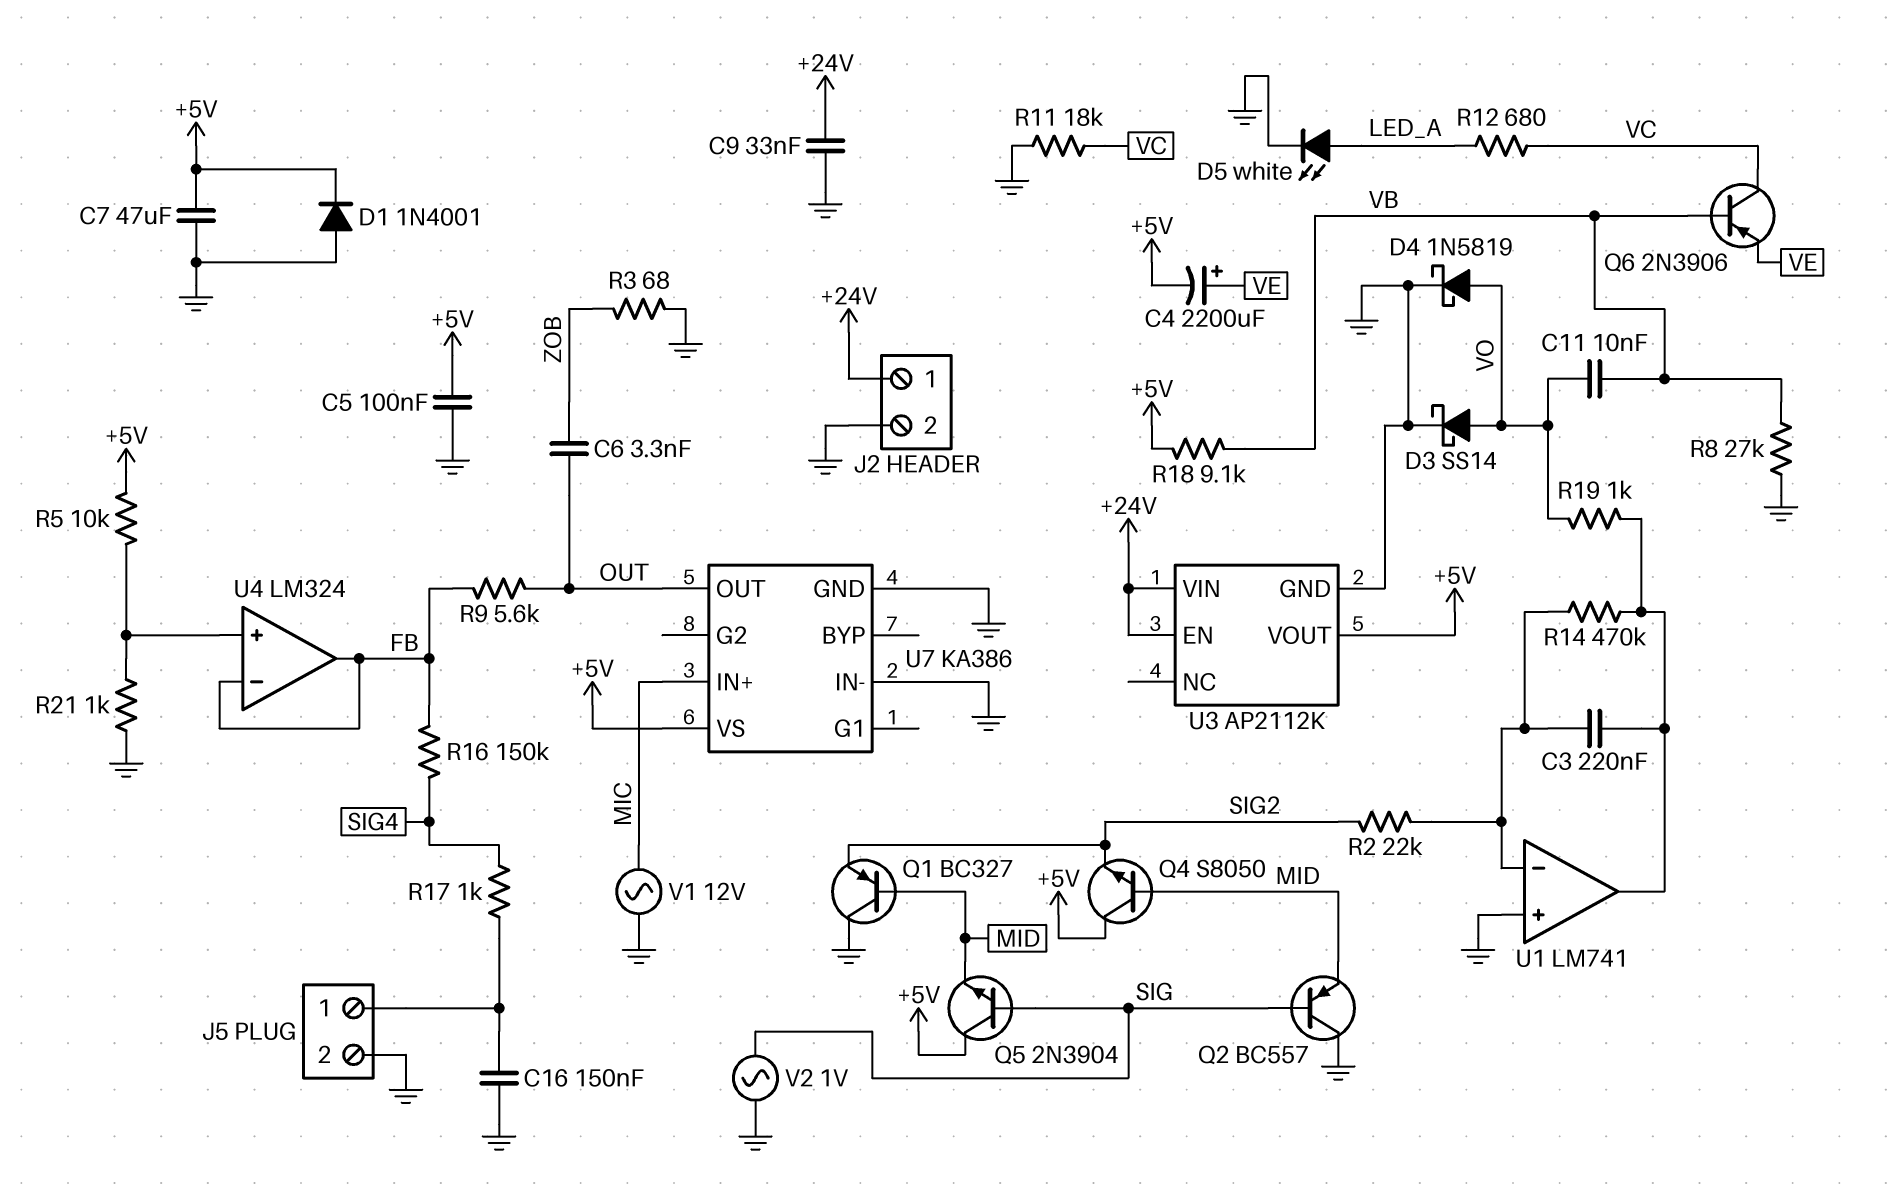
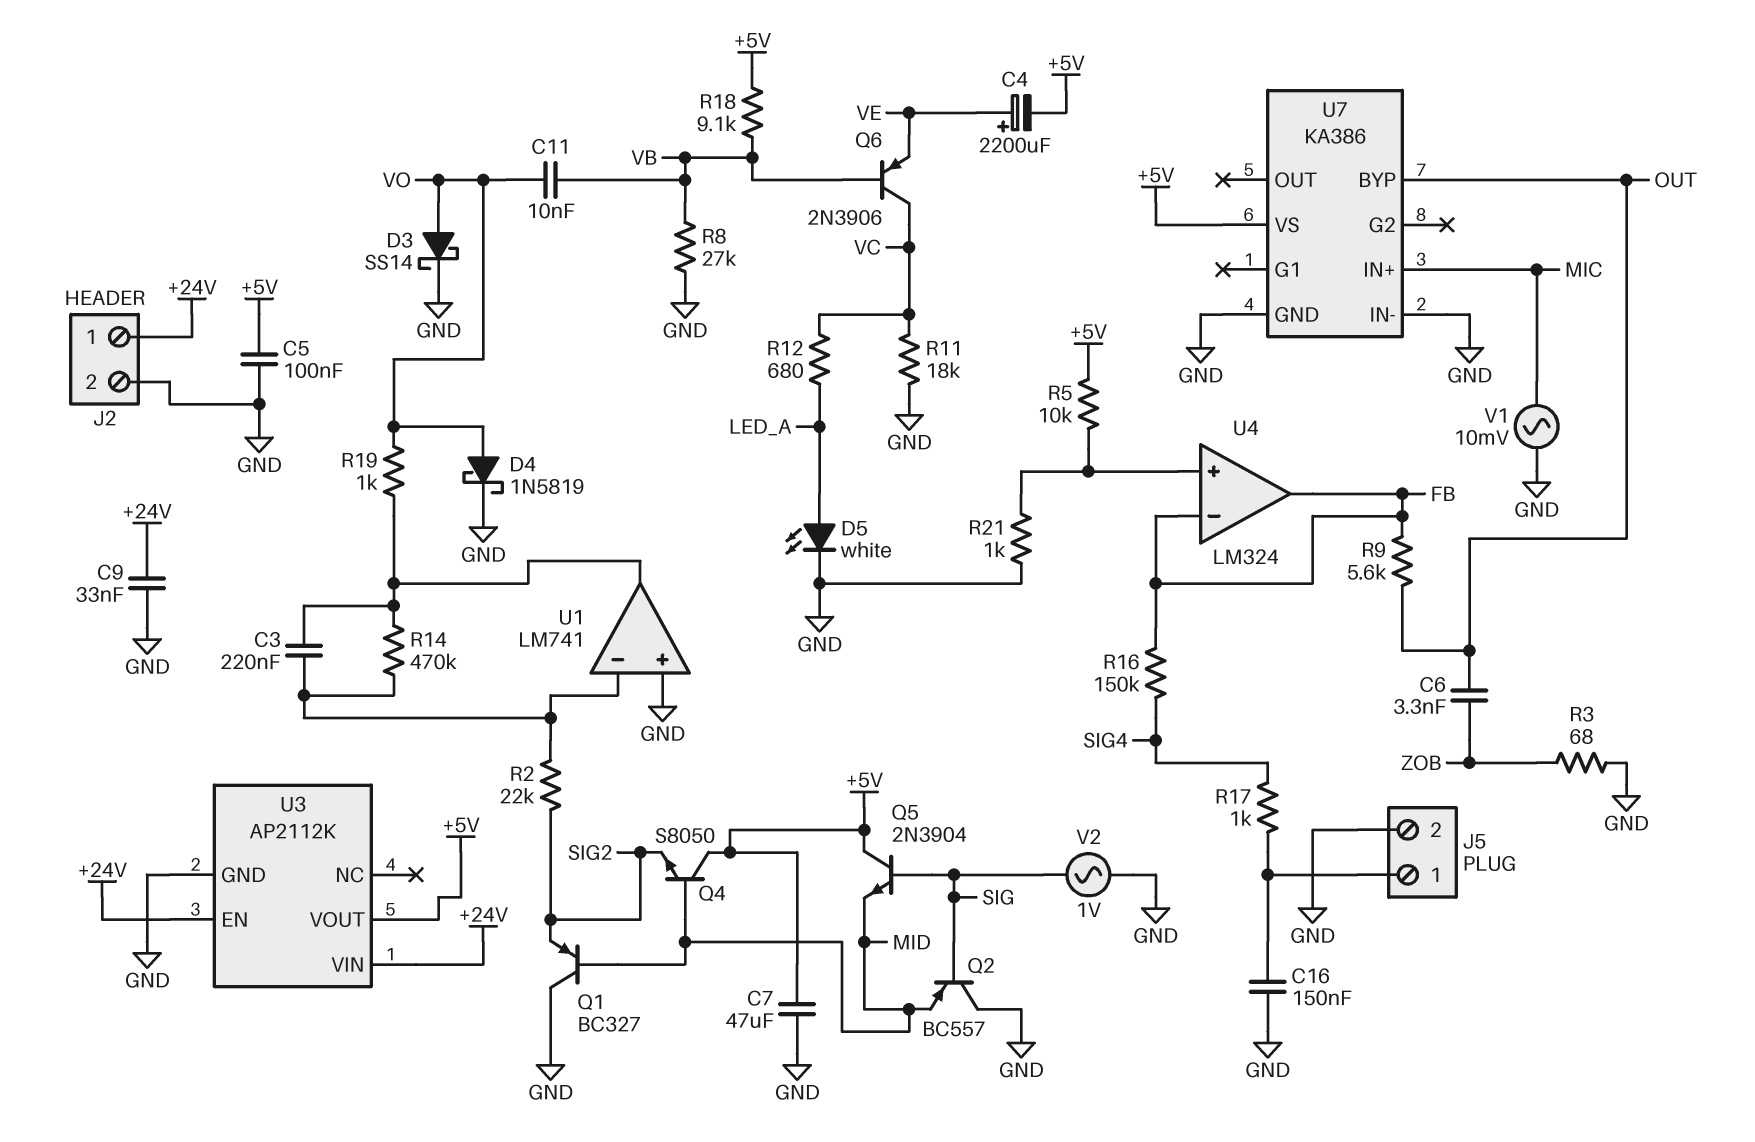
D1: diode 1N4001 (A GND, K +5V) -> none
U7 pin BYP: none -> OUT
U7 pin OUT: OUT -> none
V1: AC 12V (GND, MIC) -> AC 10mV (GND, MIC)

